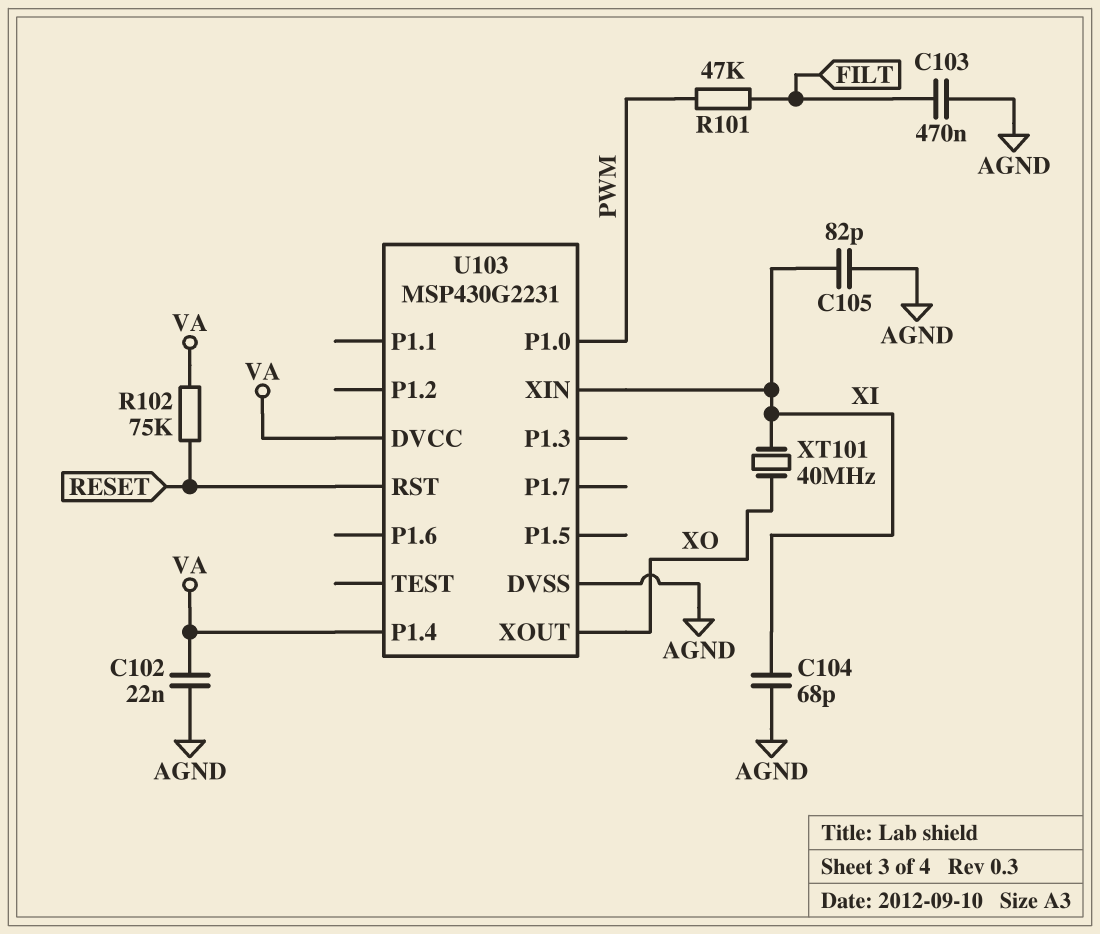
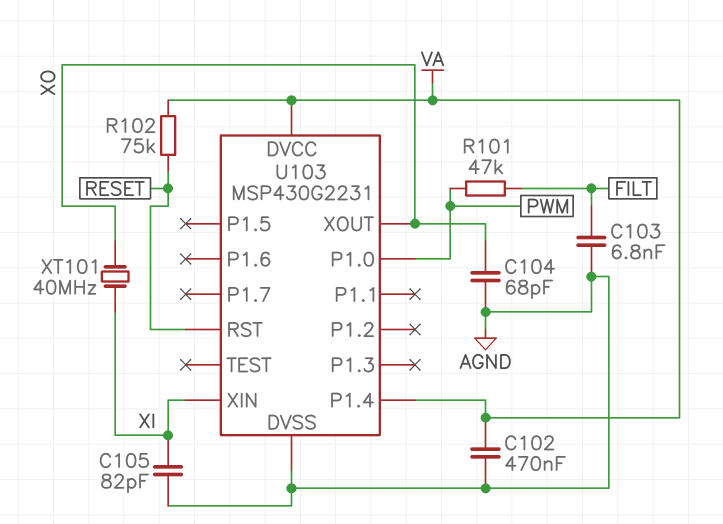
C102: 22nF (AGND, VA) -> 470nF (AGND, VA)
C103: 470nF (AGND, FILT) -> 6.8nF (AGND, FILT)
C104: 68pF (AGND, XI) -> 68pF (AGND, XO)

